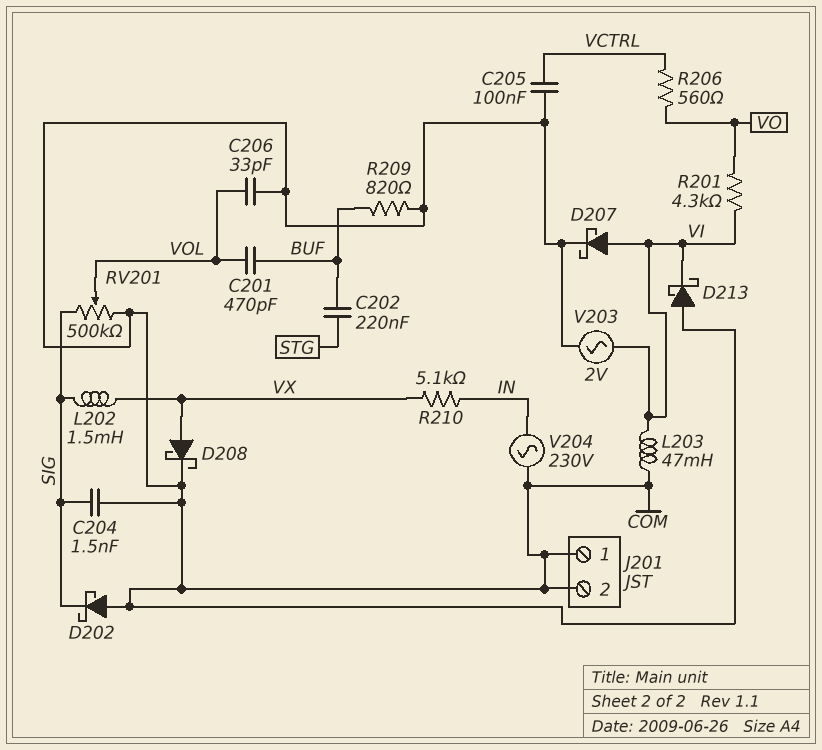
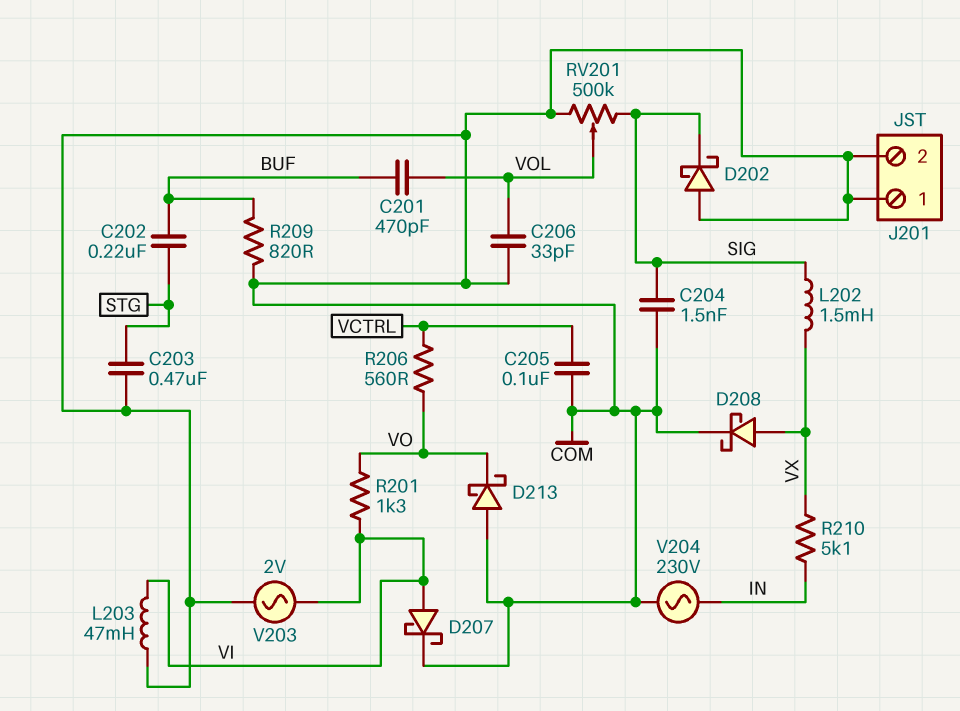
C203: none -> 470nF (COM, STG)
D213: schottky (A COM, K VI) -> schottky (A COM, K VO)
R201: 4.3k (VI, VO) -> 1.3k (VI, VO)

